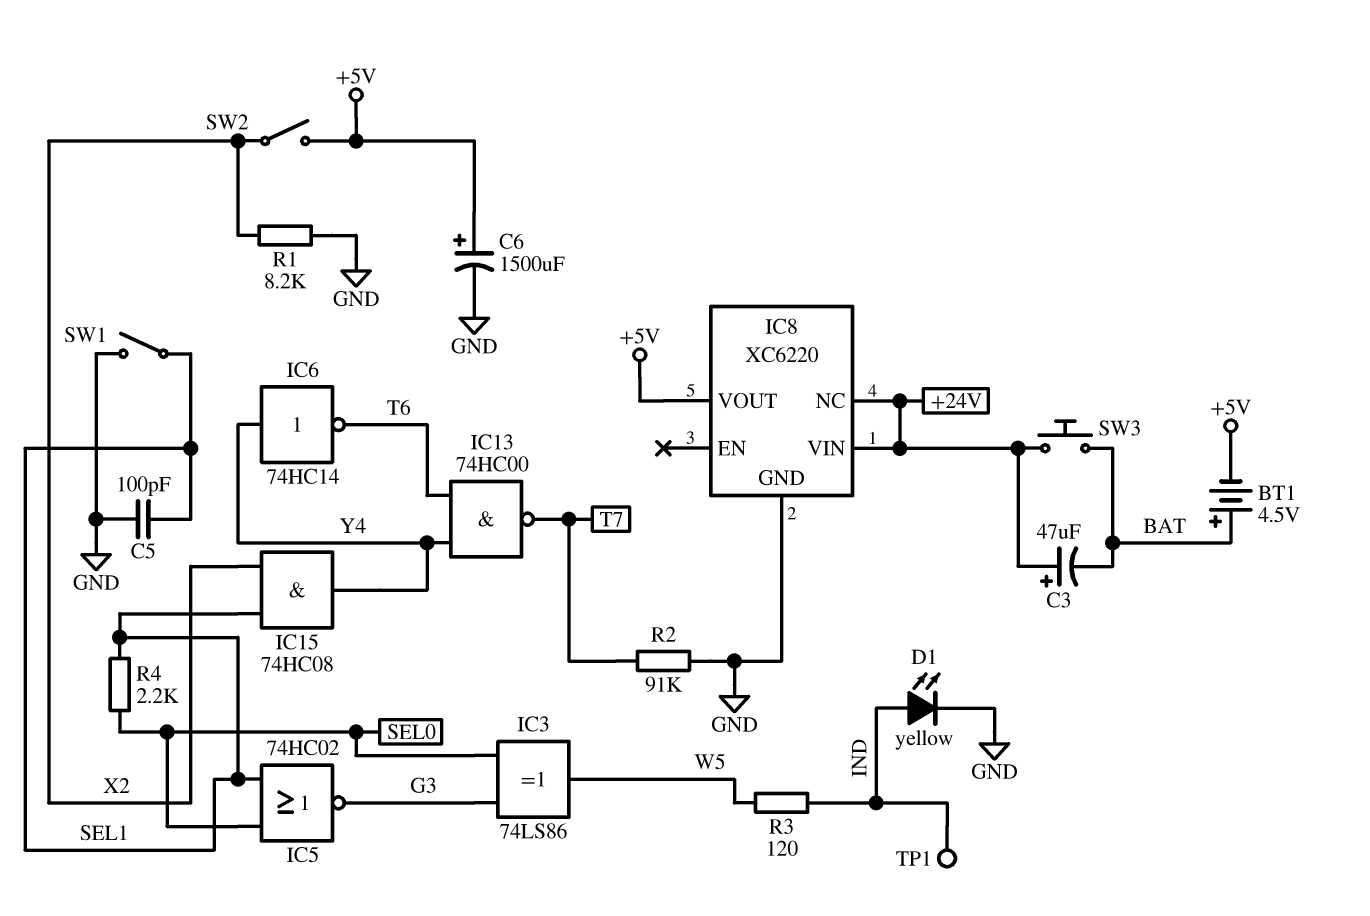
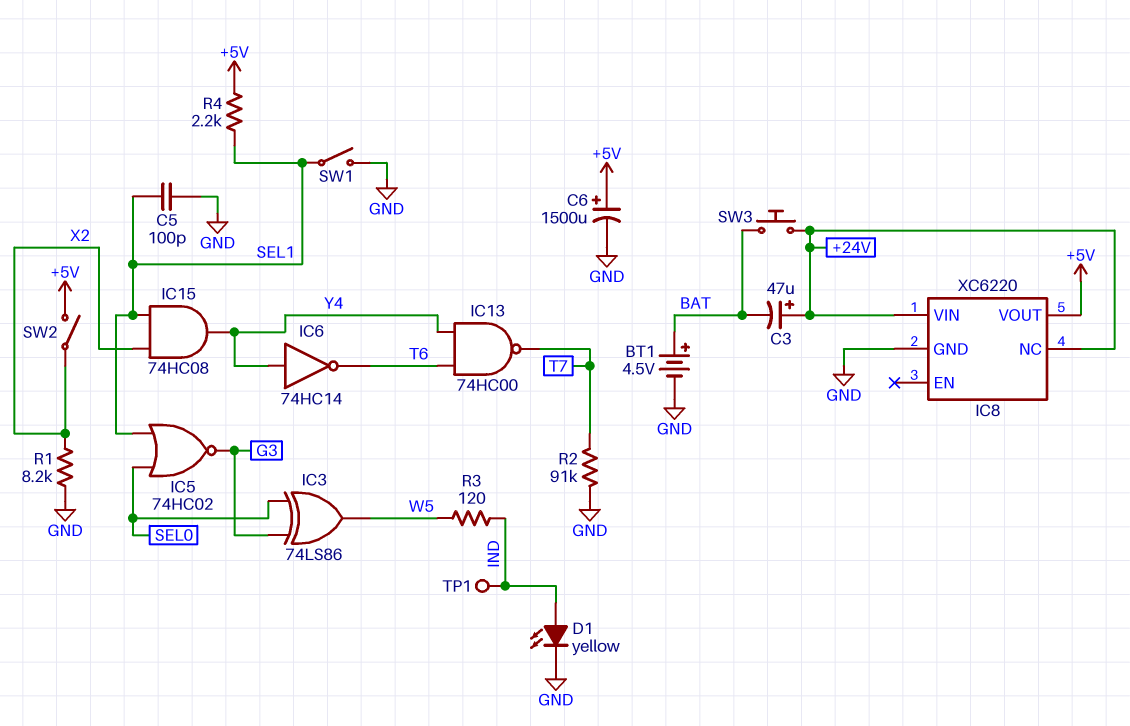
BT1: 4.5V (plus BAT, minus +5V) -> 4.5V (plus BAT, minus GND)
R4: 2.2k (SEL0, SEL1) -> 2.2k (+5V, SEL1)

